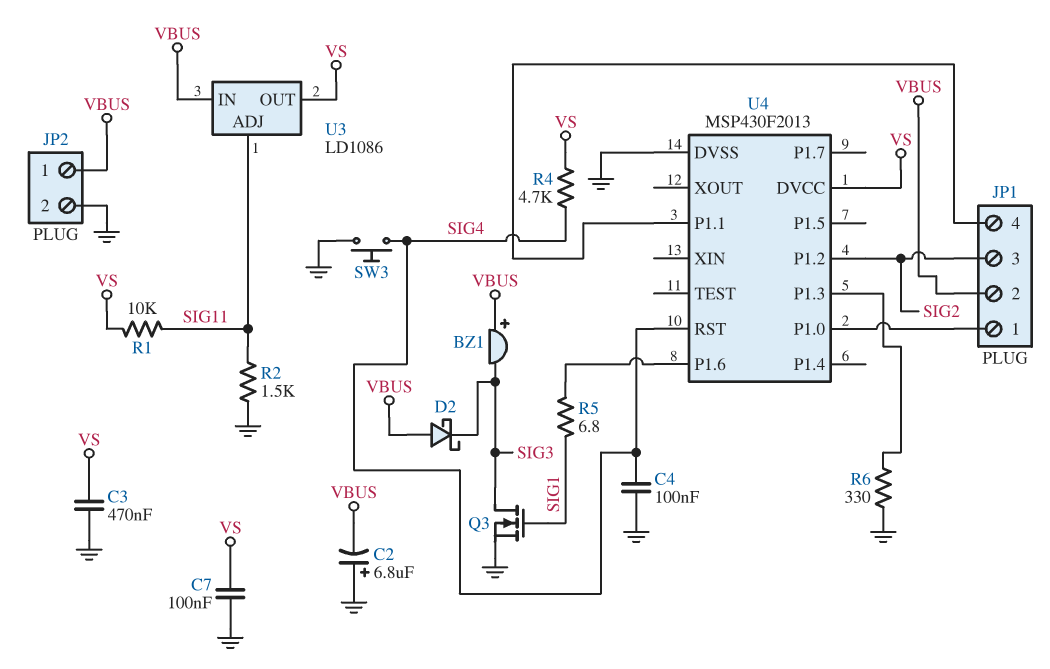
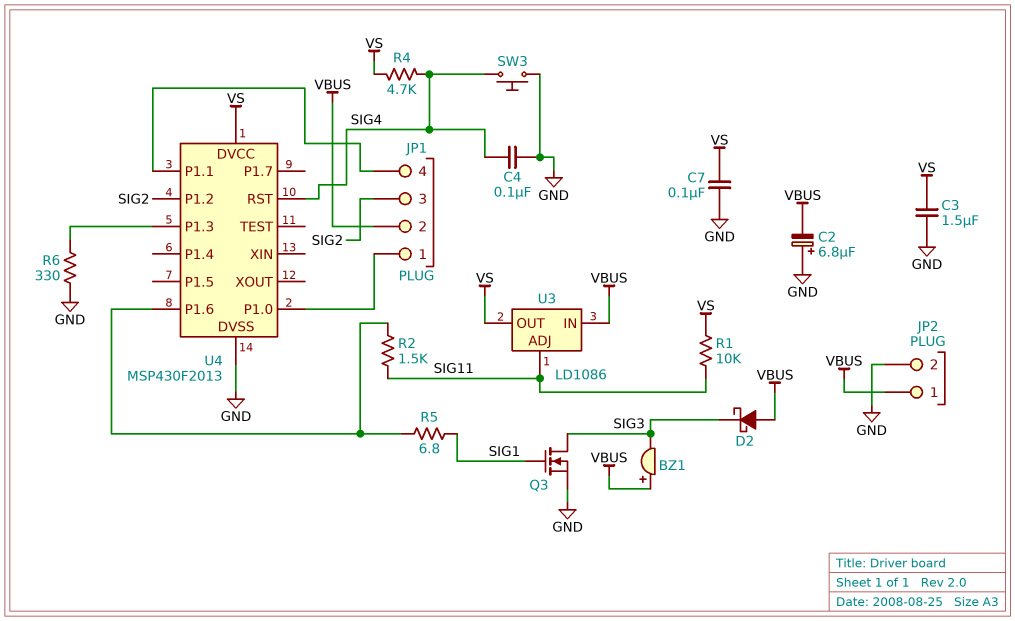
C3: 470nF (GND, VS) -> 1.5uF (GND, VS)
R2: 1.5k (GND, SIG11) -> 1.5k (SIG11, U4/P1.6)

